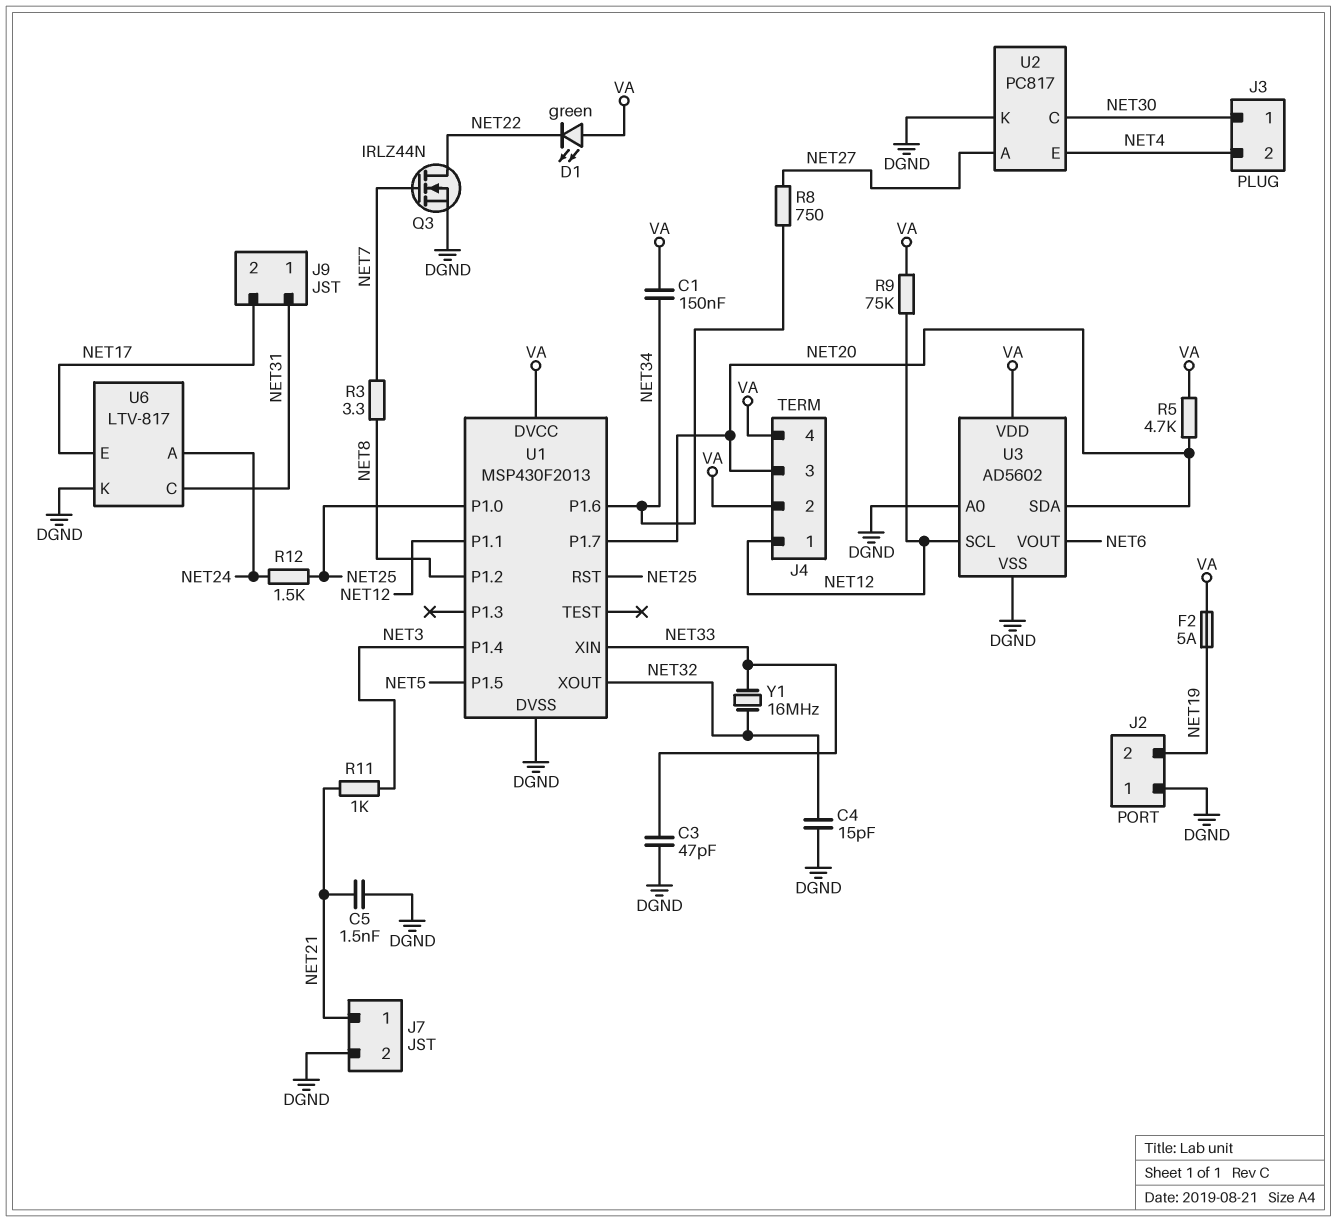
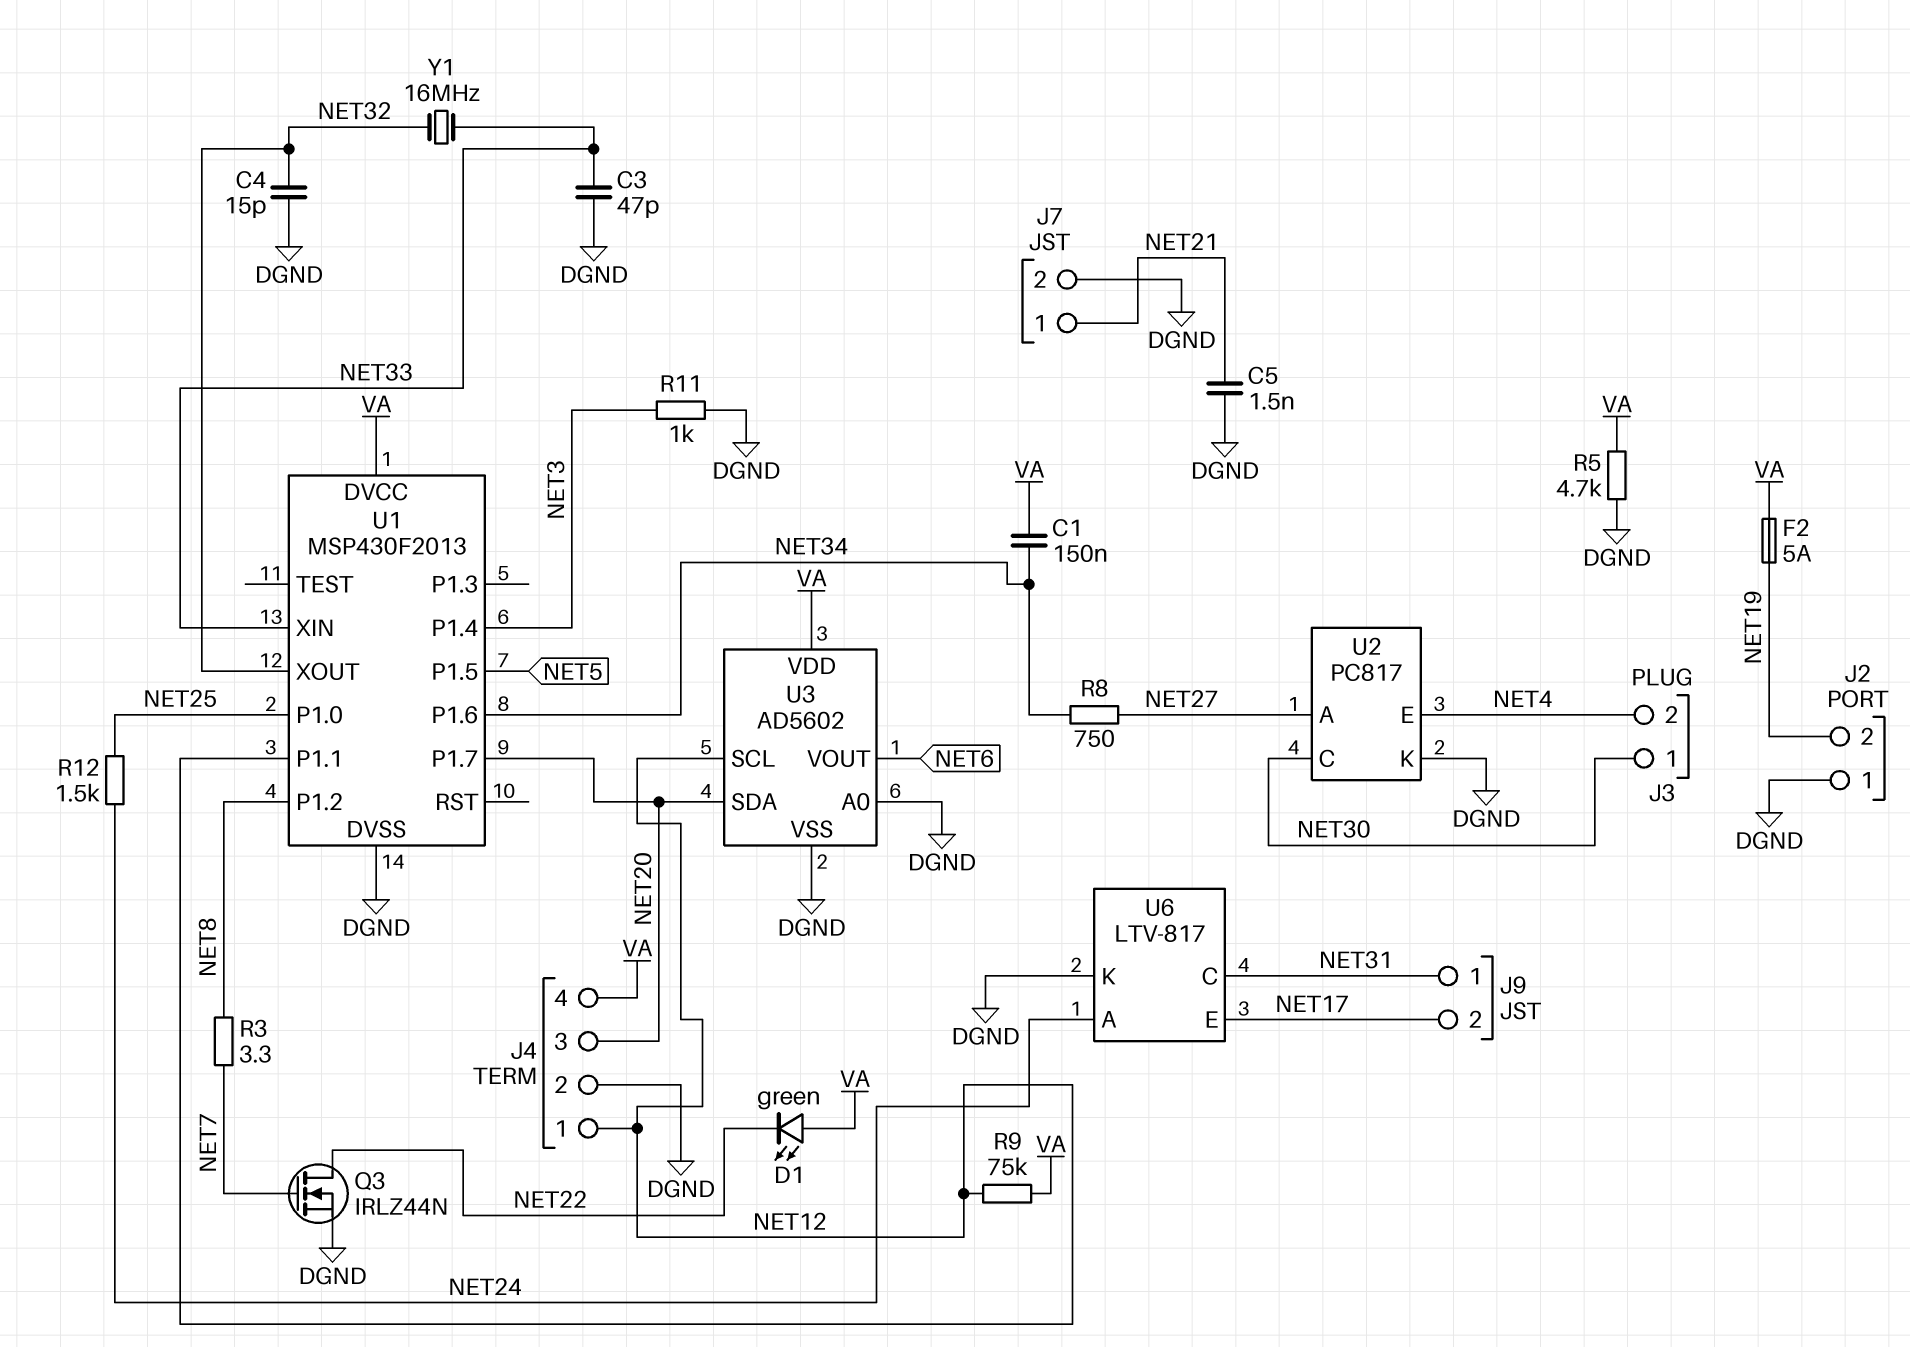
J4 pin 2: VA -> DGND
R5: 4.7k (NET20, VA) -> 4.7k (DGND, VA)
R11: 1k (NET3, NET21) -> 1k (DGND, NET3)
U1 pin RST: NET25 -> none

